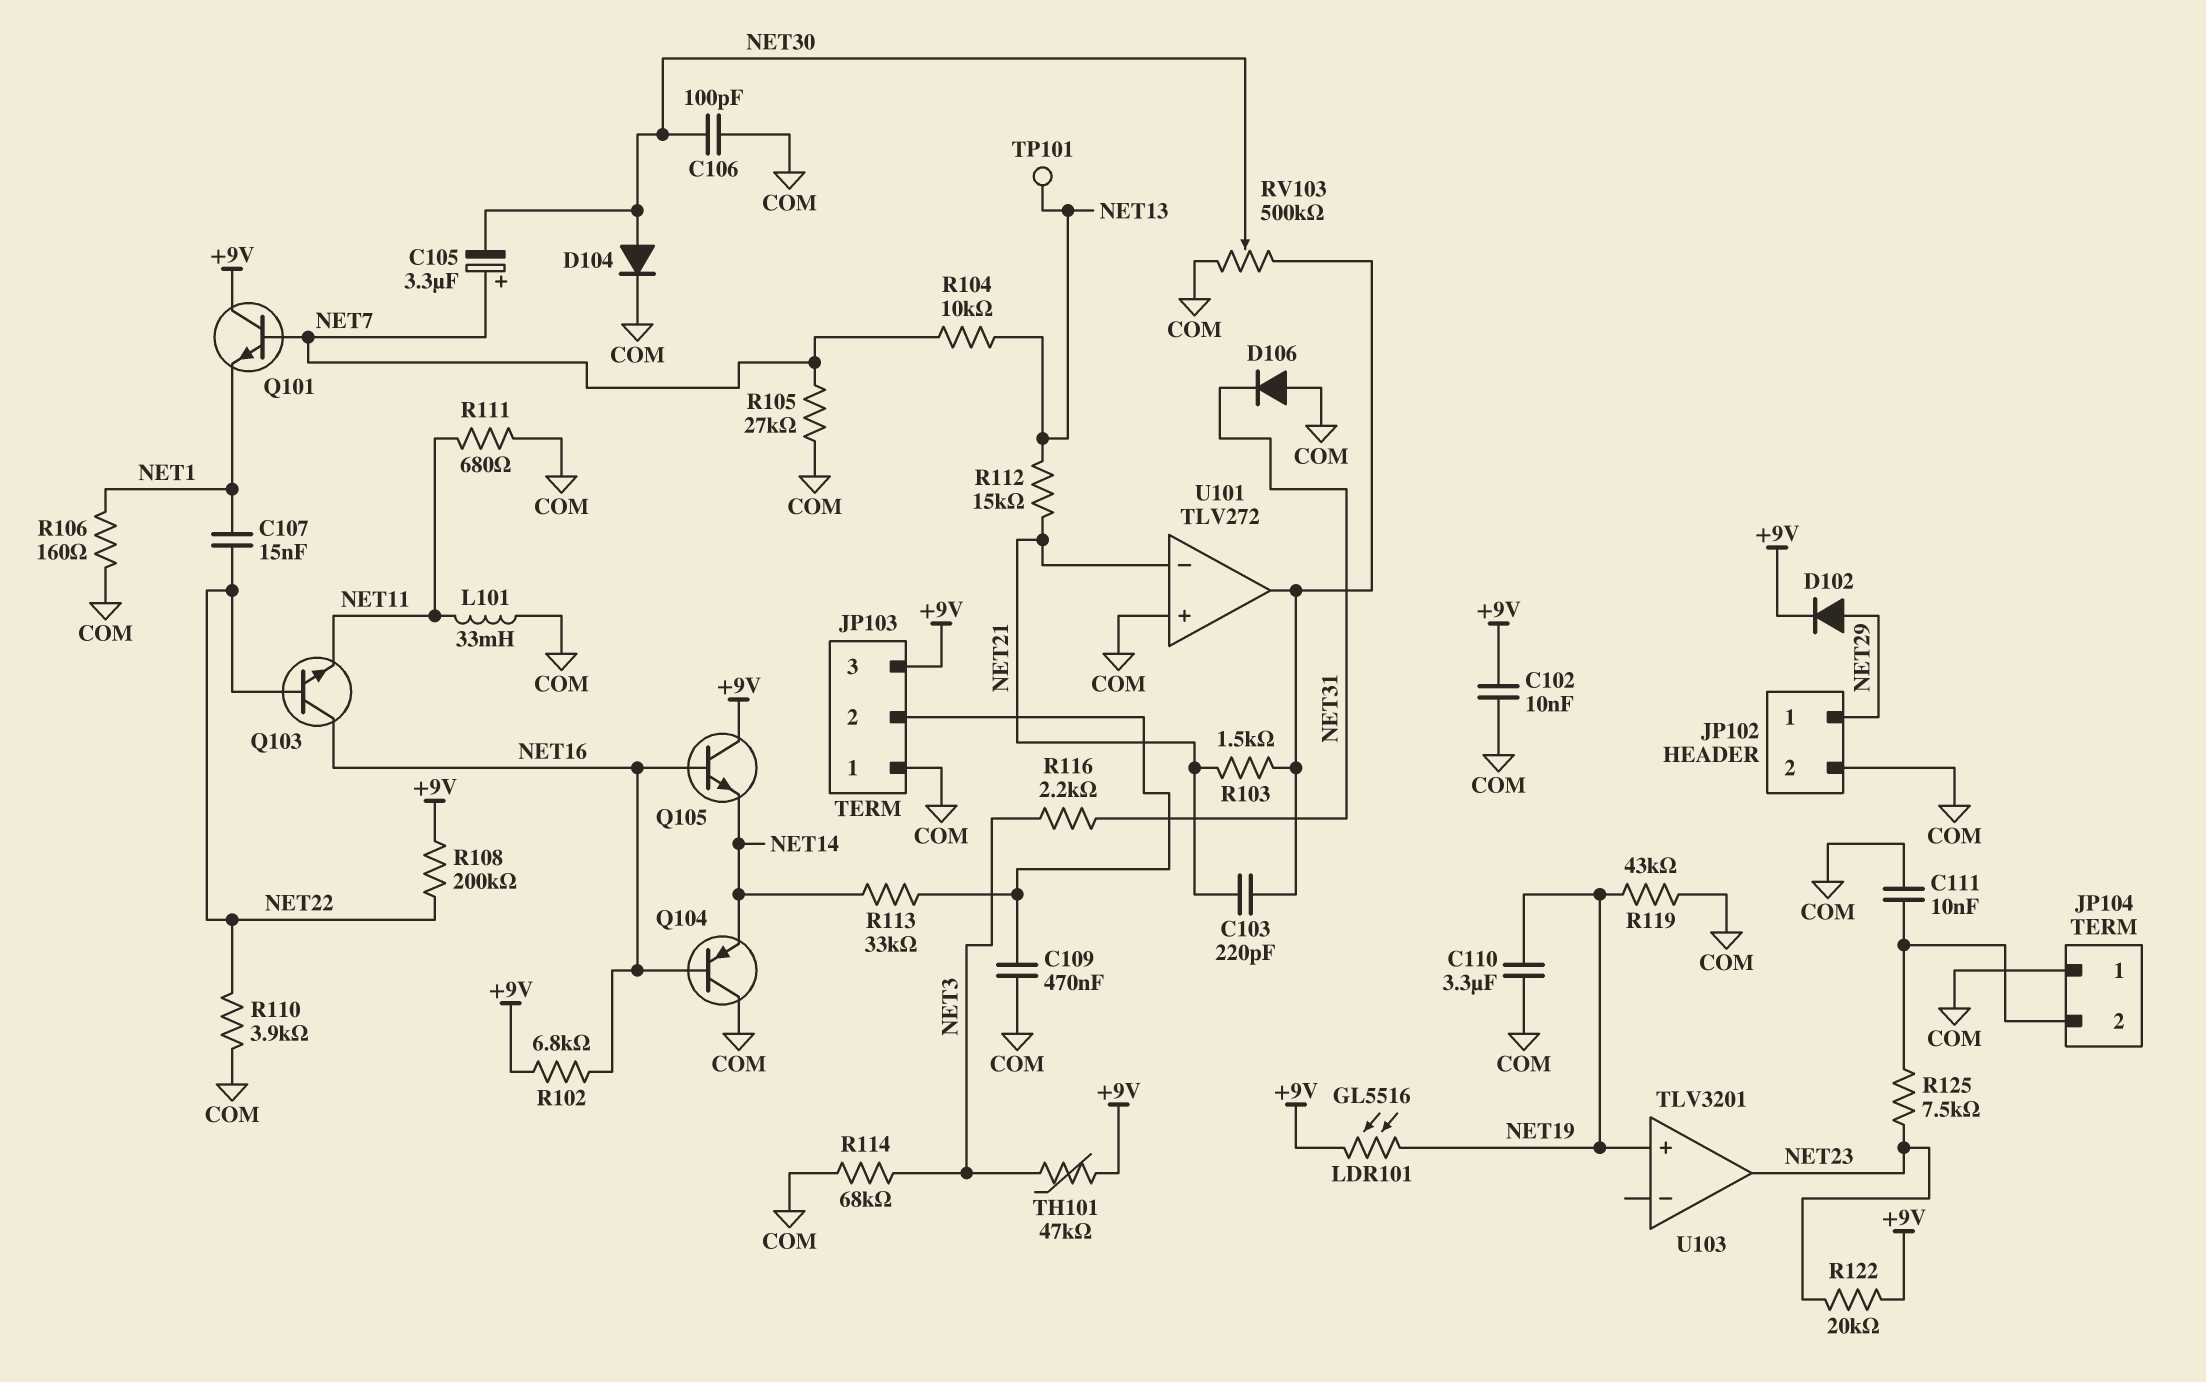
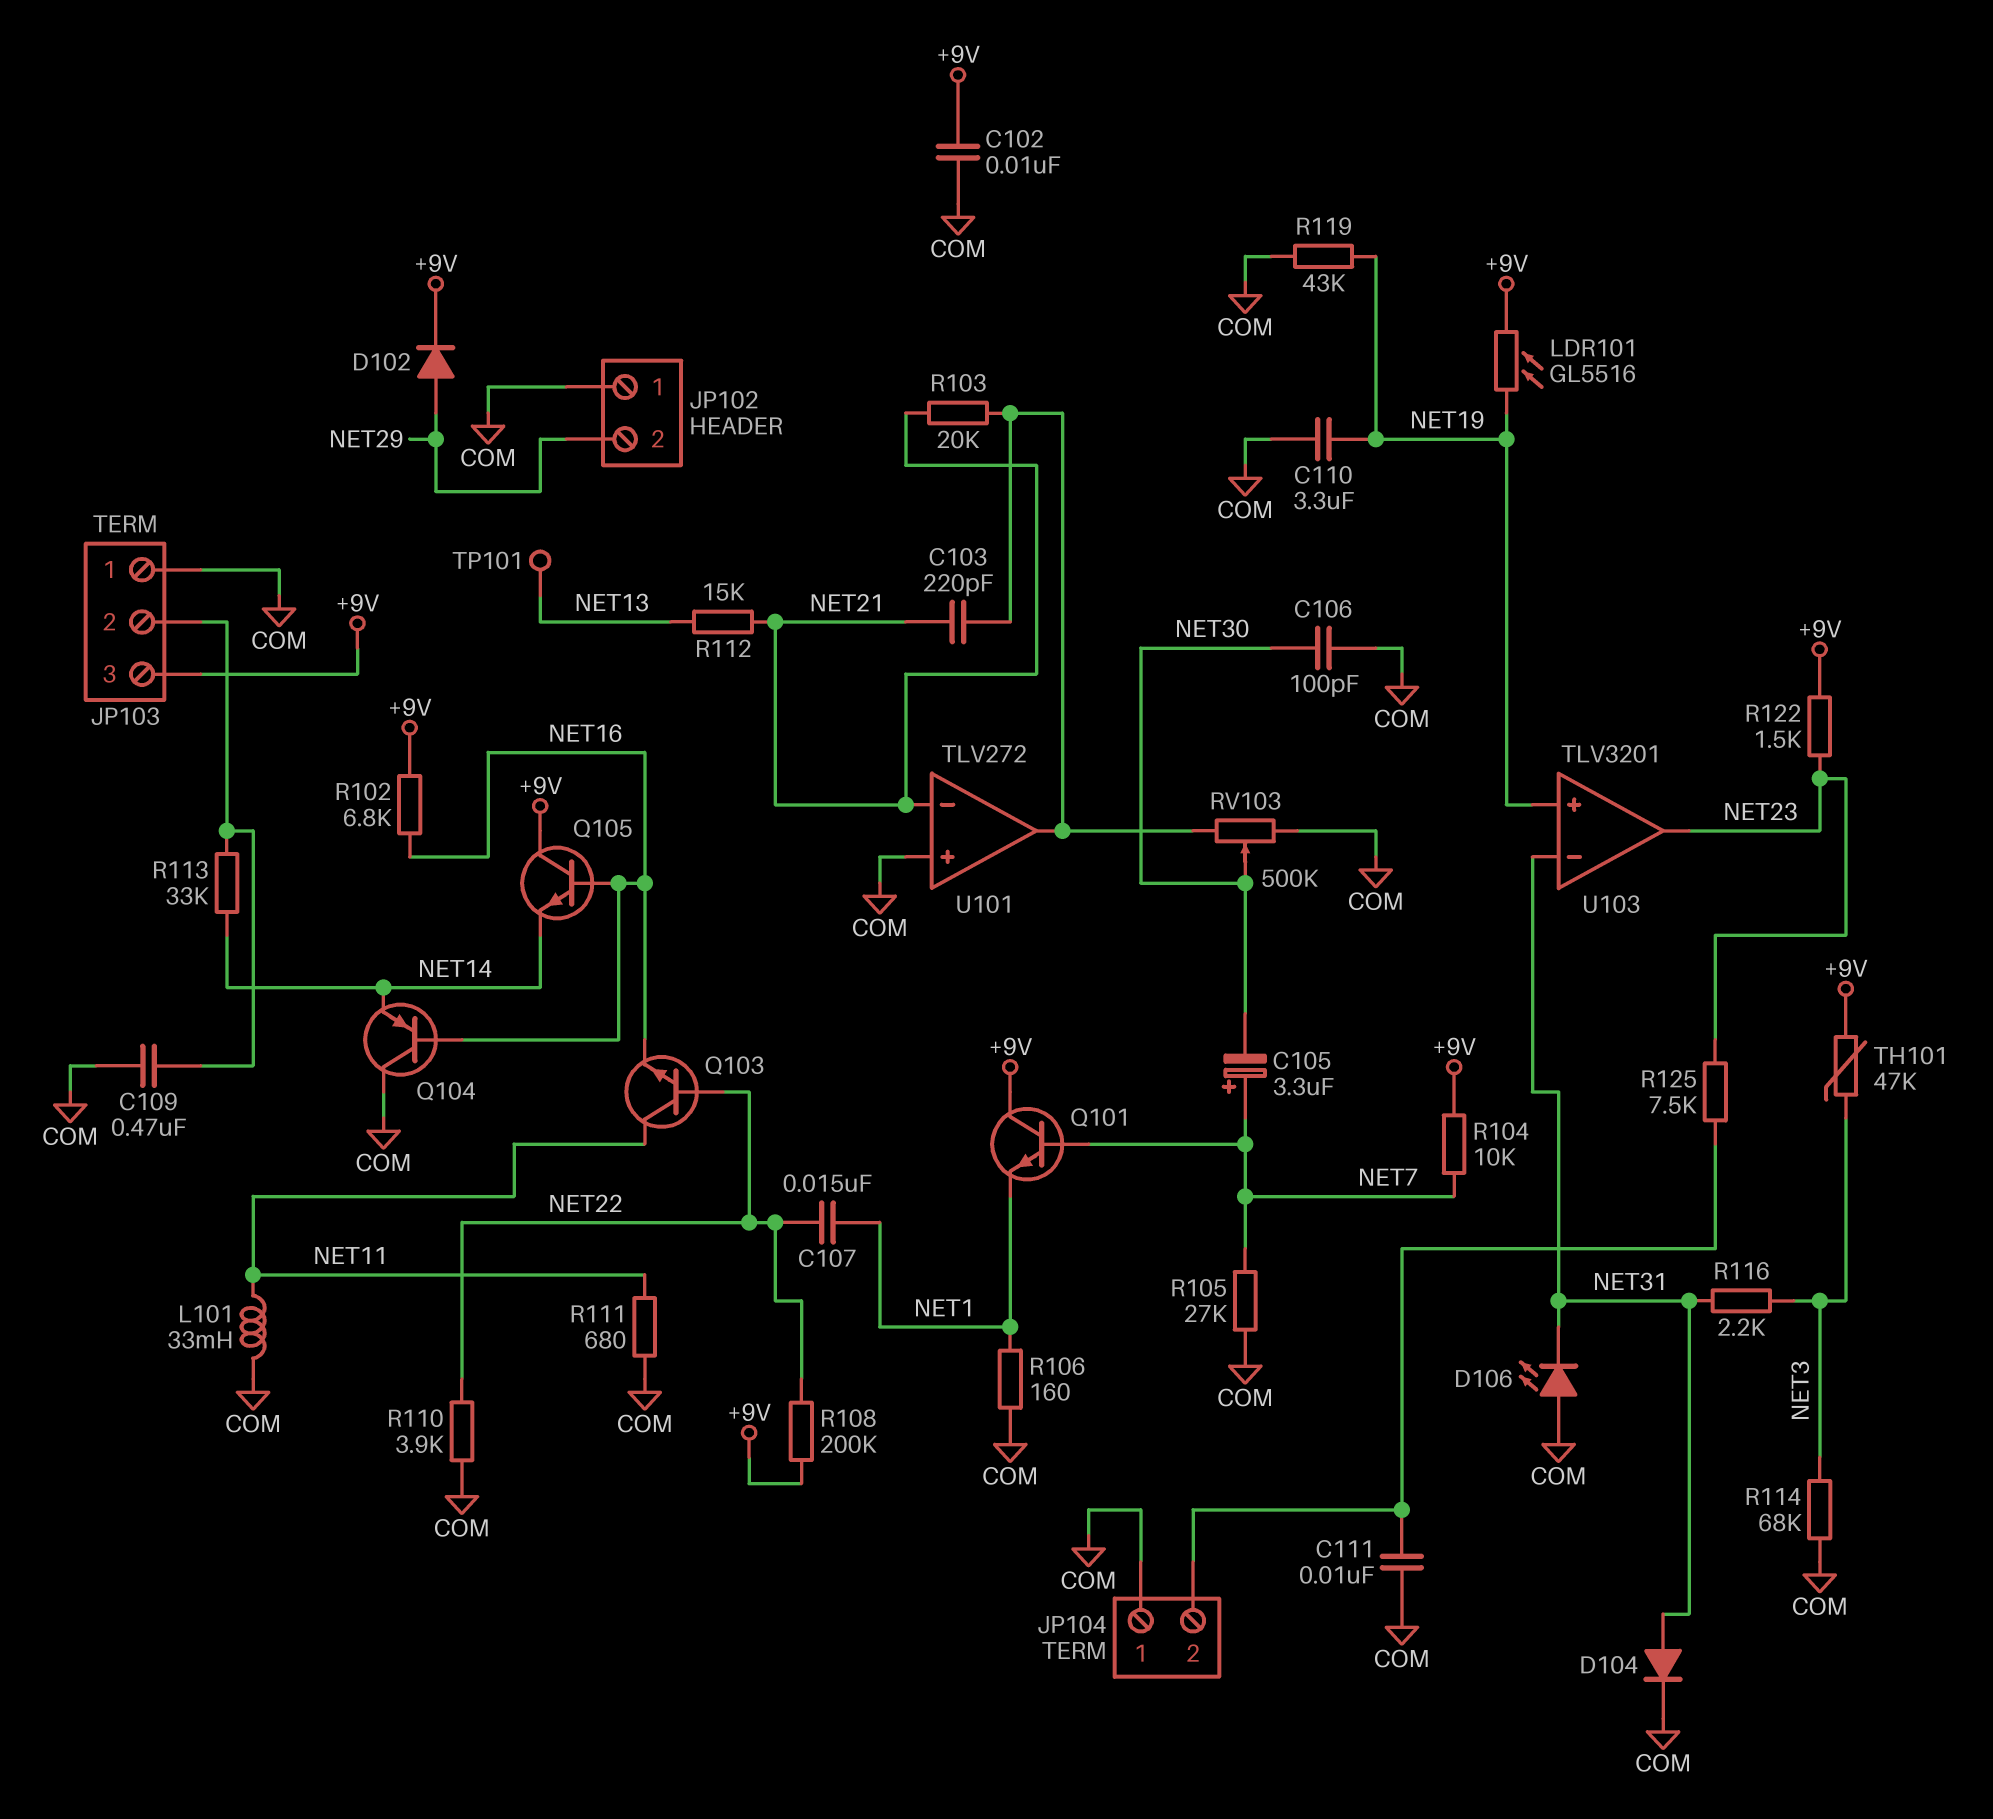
D104: diode (A NET30, K COM) -> diode (A NET31, K COM)
D106: diode (A COM, K NET31) -> LED (A COM, K NET31)
JP102 pin 1: NET29 -> COM
JP102 pin 2: COM -> NET29
Q103: NPN (B NET22, C NET16, E NET11) -> NPN (B NET22, C NET11, E NET16)
R103: 1.5k (NET21, U101/out) -> 20k (NET21, U101/out)
R104: 10k (NET7, NET13) -> 10k (+9V, NET7)
R122: 20k (+9V, NET23) -> 1.5k (+9V, NET23)
U103 pin in-: none -> NET31

